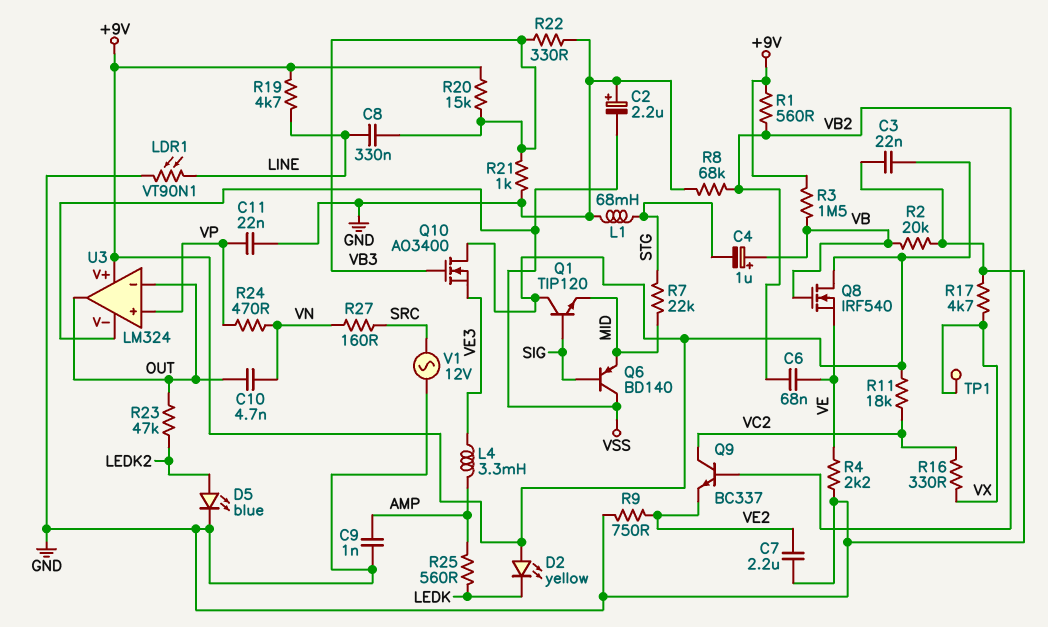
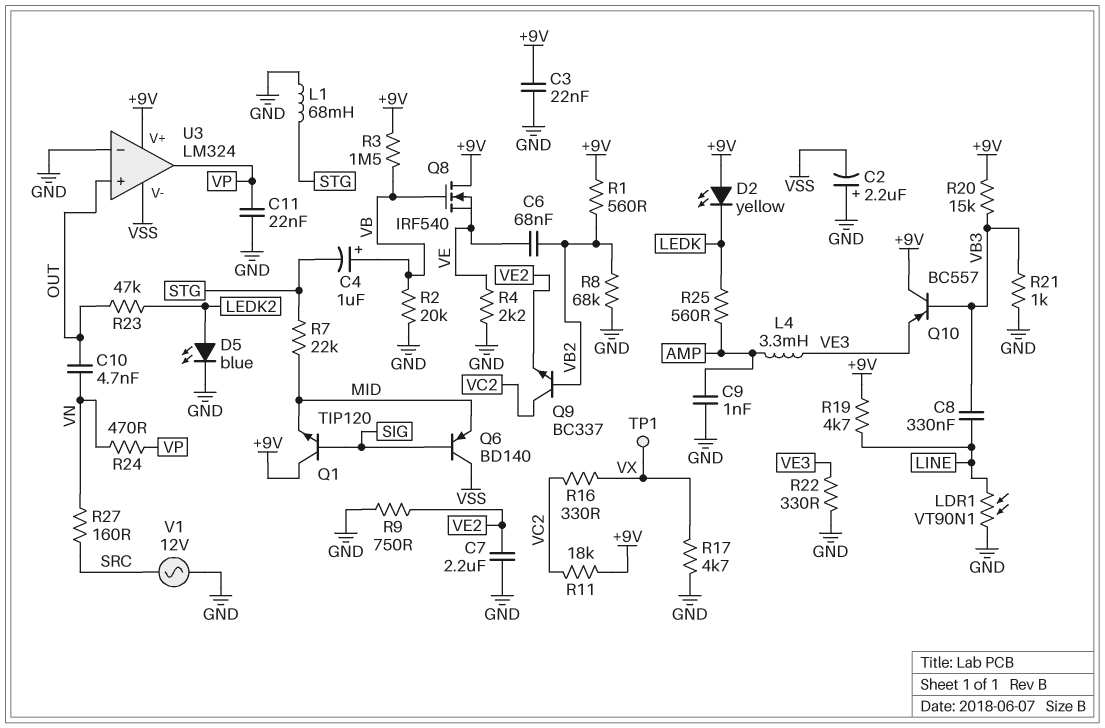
Q10: NMOS AO3400 (G VB3, D +9V, S VE3) -> PNP BC557 (B VB3, C +9V, E VE3)
R22: 330 (GND, VB3) -> 330 (GND, VE3)
U3 pin in+: VP -> OUT
U3 pin in-: OUT -> GND
U3 pin out: OUT -> VP

